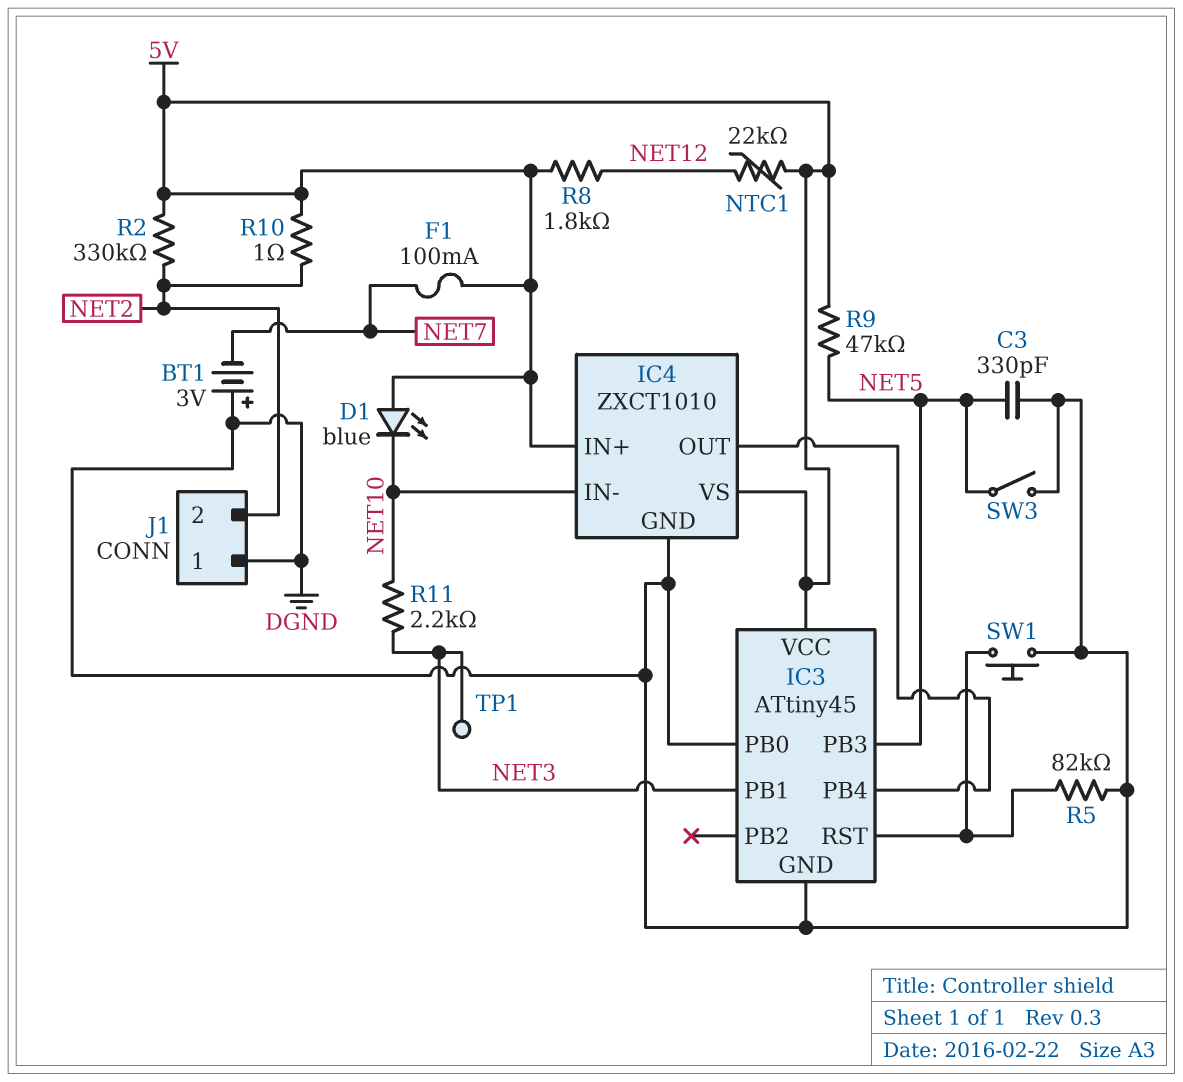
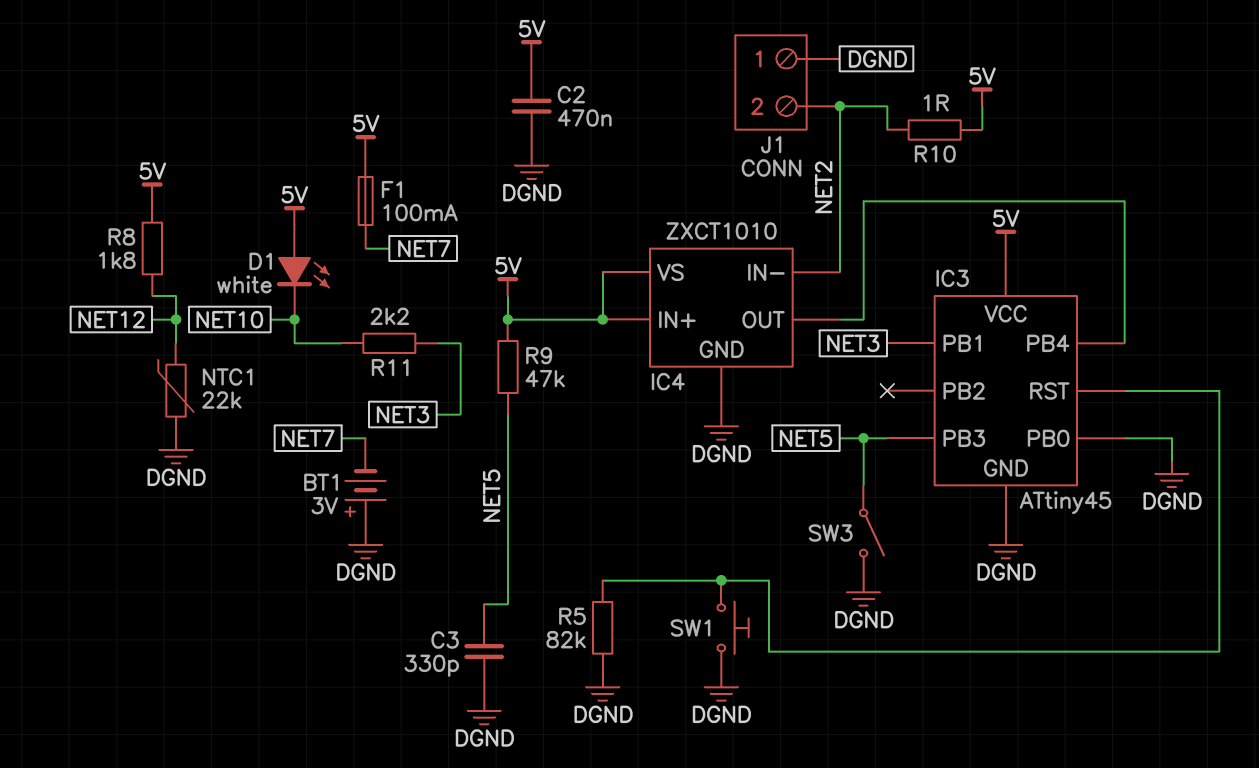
C2: none -> 470nF (5V, DGND)
D1: LED blue (A 5V, K NET10) -> LED white (A 5V, K NET10)
IC4 pin IN-: NET10 -> NET2
NTC1: 22k (5V, NET12) -> 22k (DGND, NET12)
R2: 330k (5V, NET2) -> none
TP1: test point (NET3) -> none

